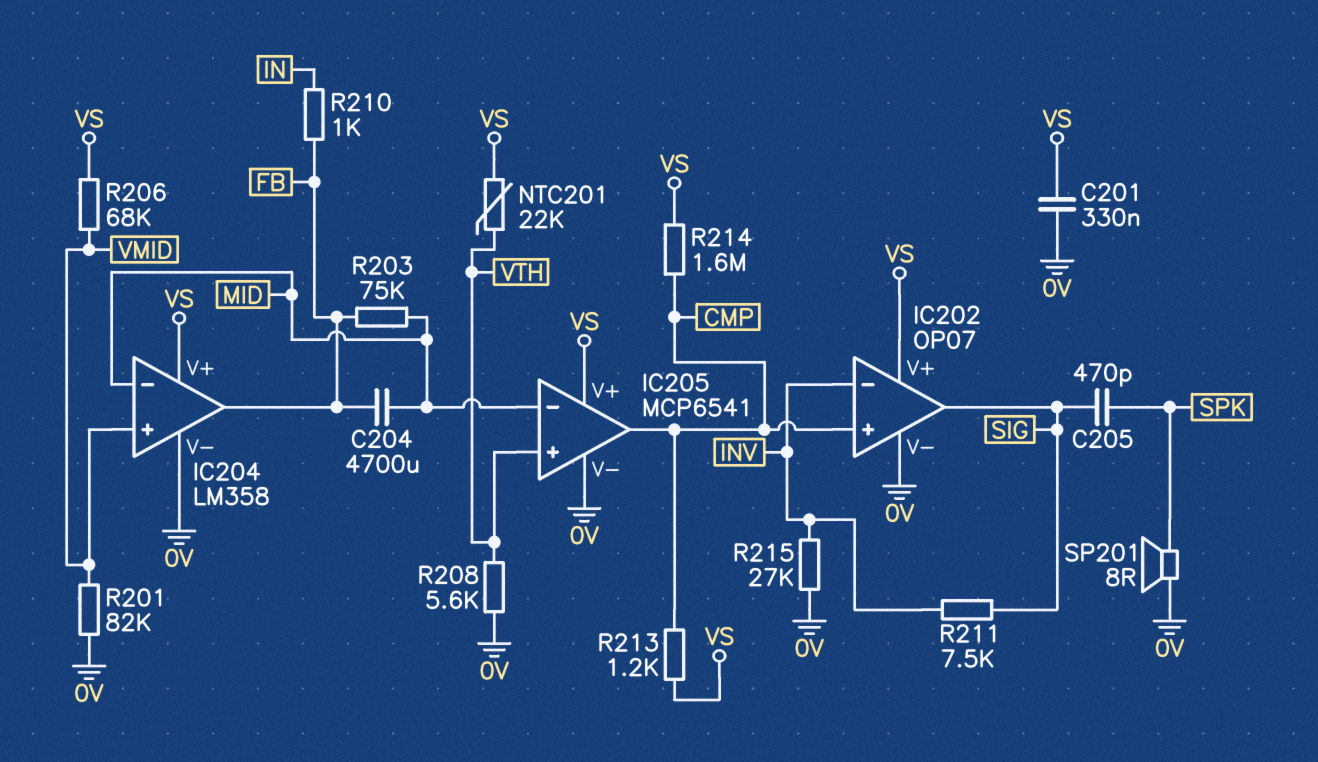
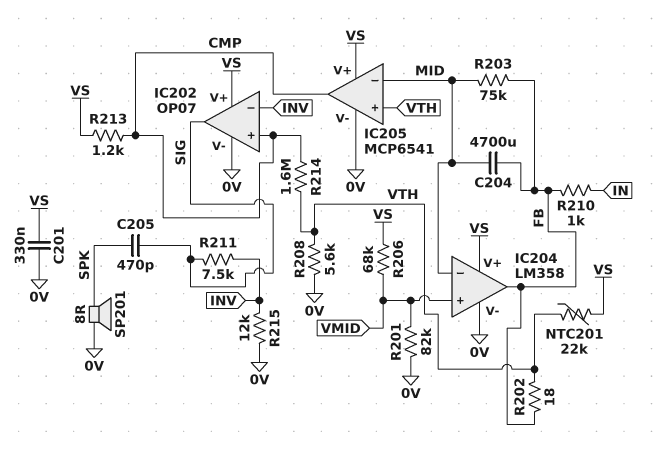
R202: none -> 18 (FB, VTH)
R214: 1.6M (CMP, VS) -> 1.6M (CMP, VTH)
R215: 27k (0V, INV) -> 12k (0V, INV)

